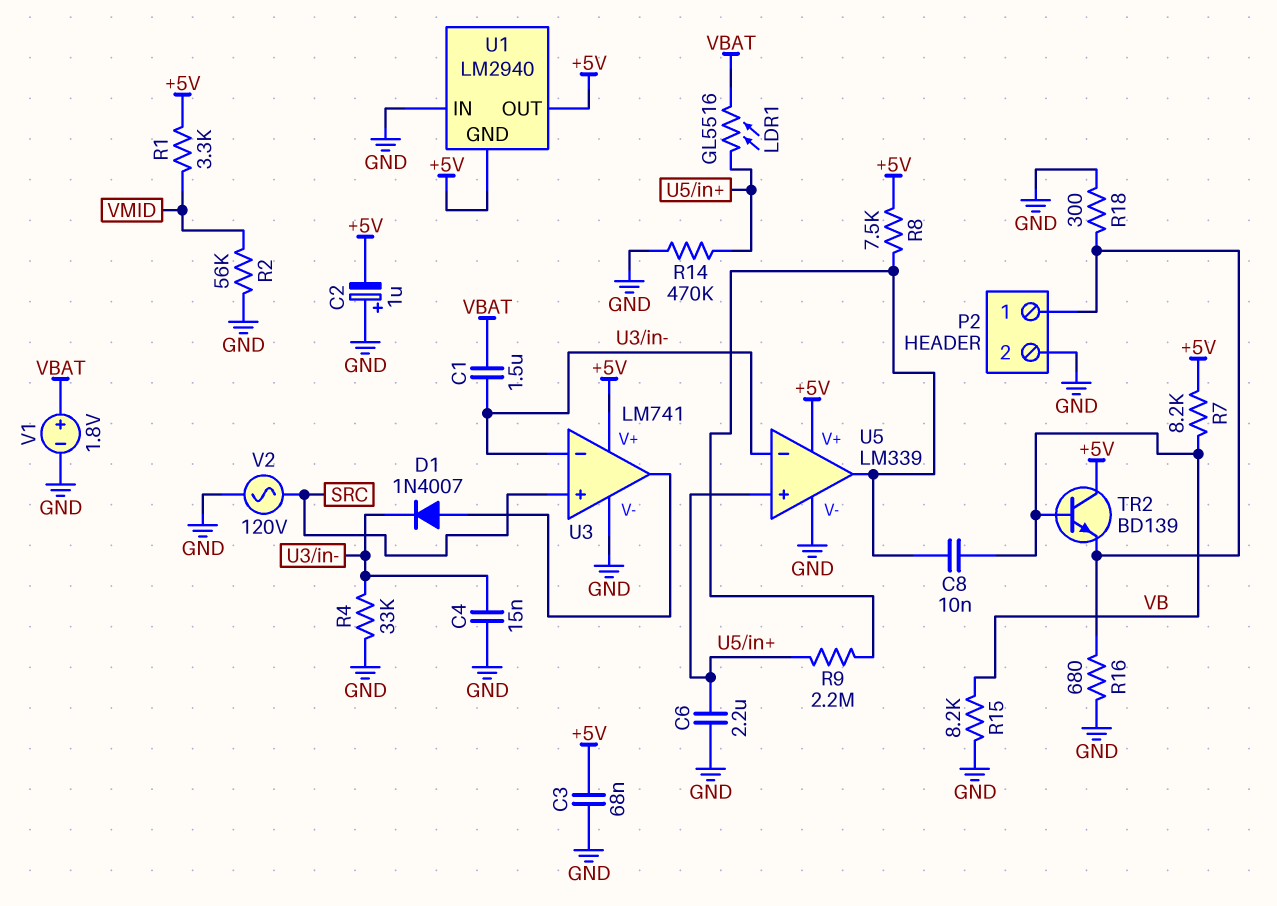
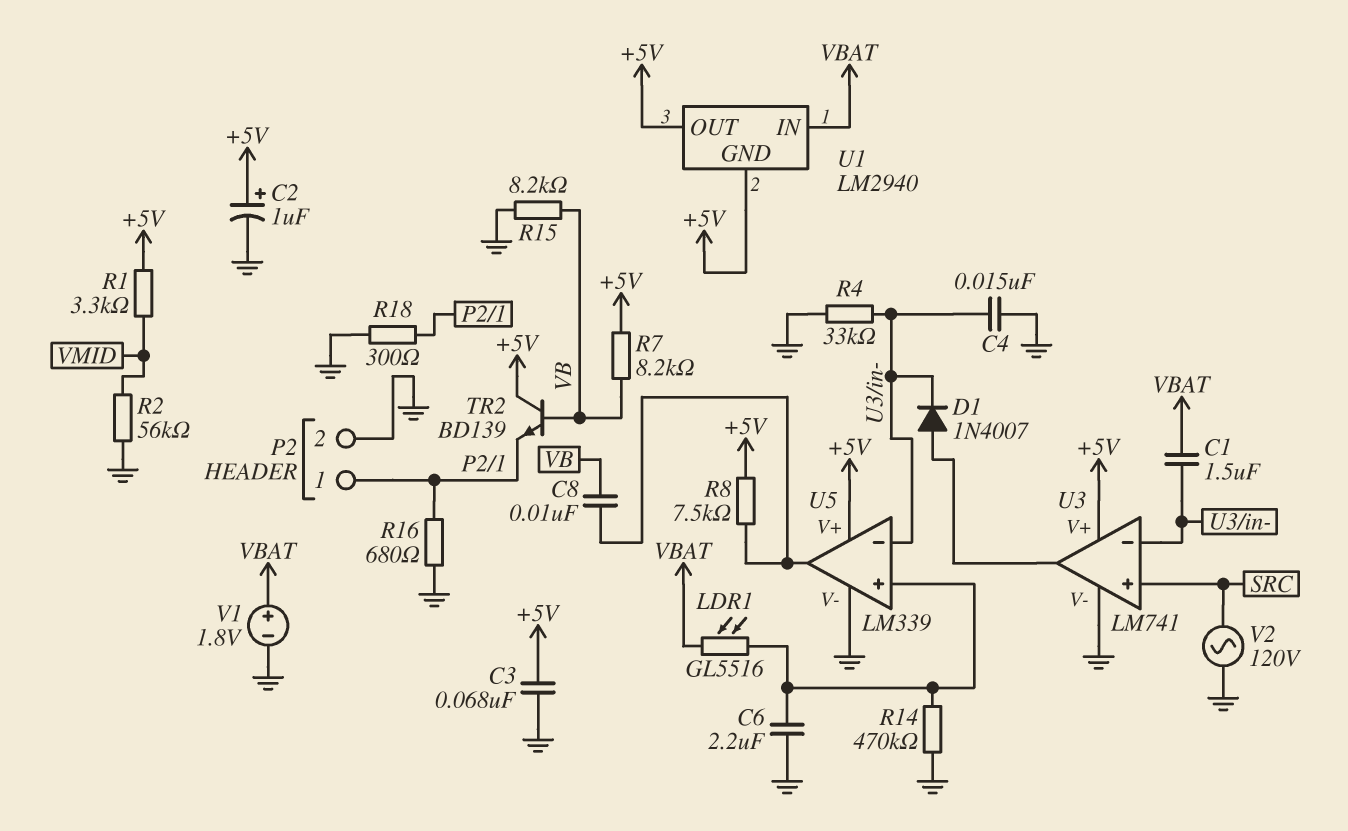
C2: 1uF (plus GND, minus +5V) -> 1uF (plus +5V, minus GND)
R9: 2.2M (U5/in+, U5/out) -> none
U1 pin IN: GND -> VBAT

